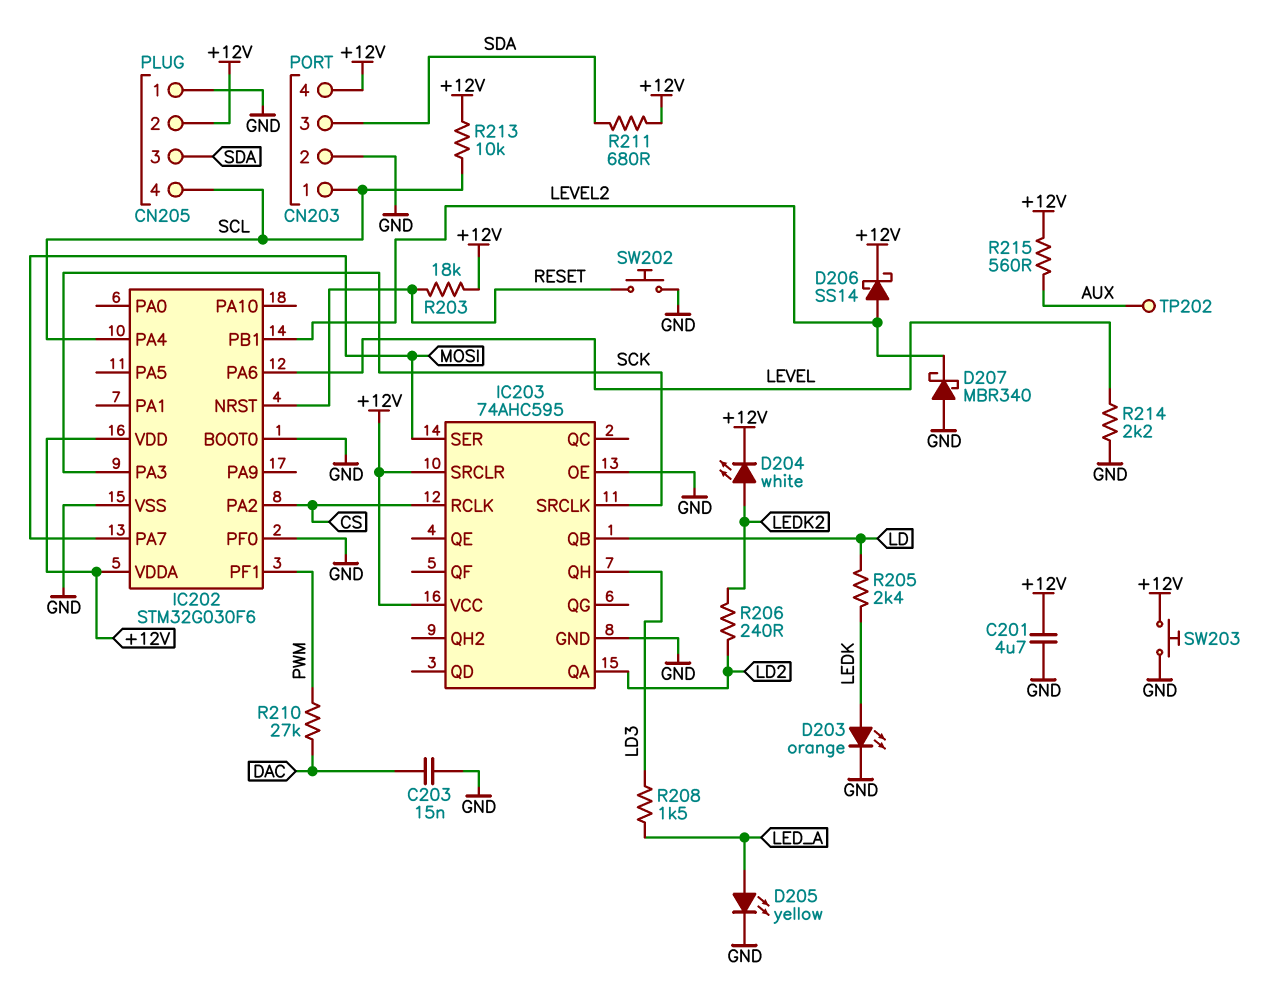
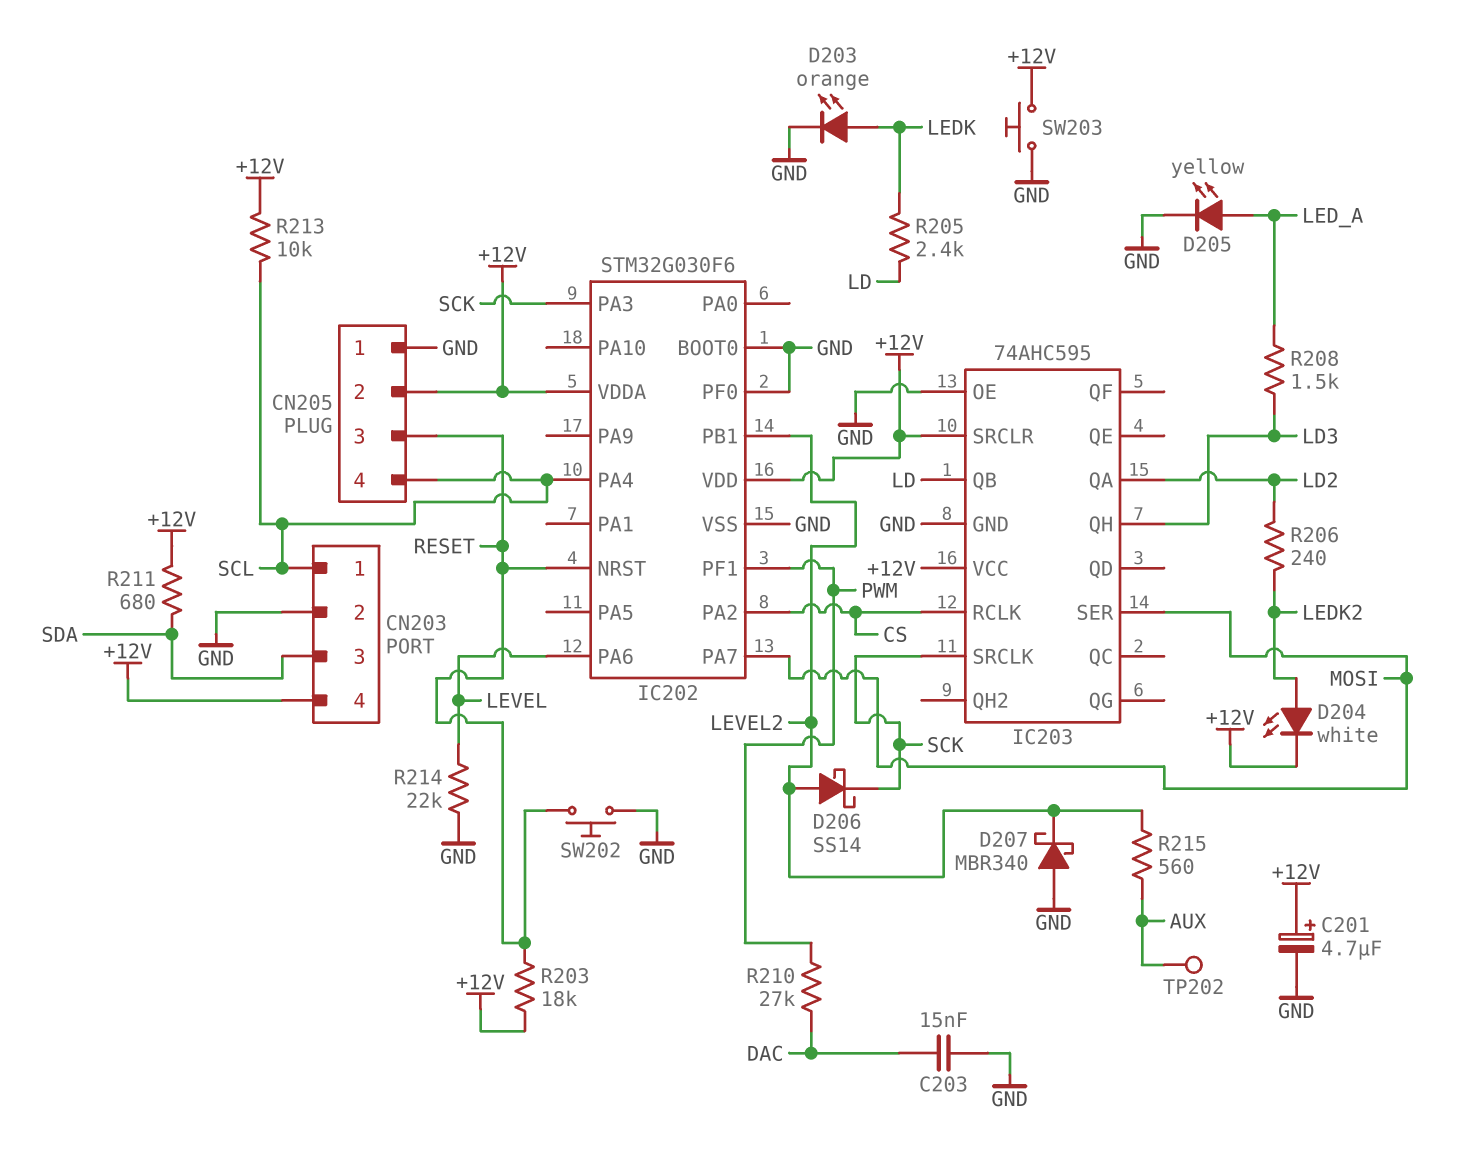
C201: 4.7uF (+12V, GND) -> 4.7uF (plus +12V, minus GND)
CN205 pin 3: SDA -> RESET
D206: schottky SS14 (A LEVEL2, K +12V) -> schottky SS14 (A LEVEL2, K SCK)
R214: 2.2k (GND, LEVEL) -> 22k (GND, LEVEL)
R215: 560 (+12V, AUX) -> 560 (AUX, LEVEL2)

